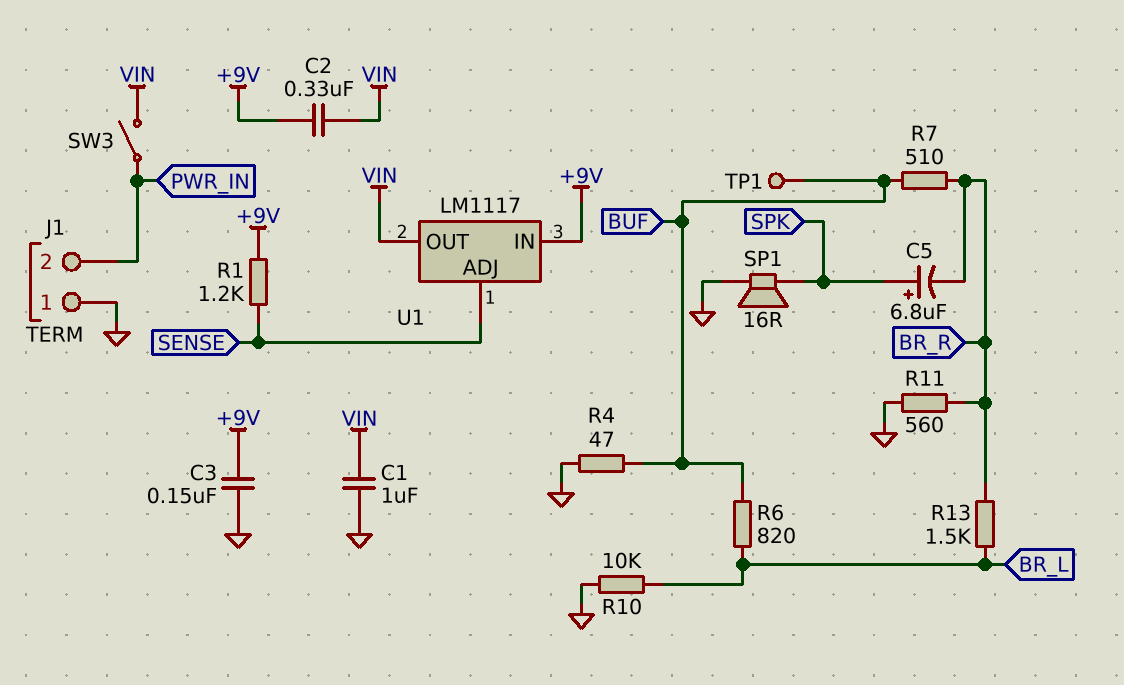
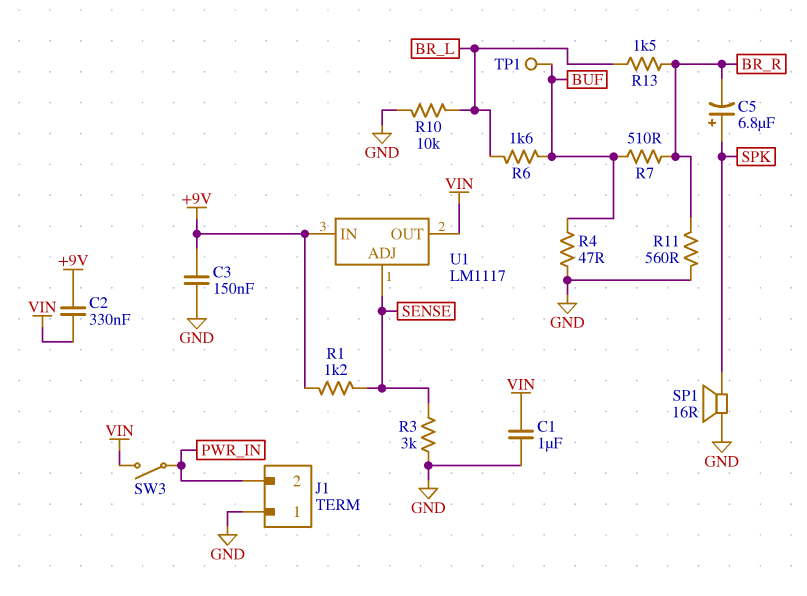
R3: none -> 3k (GND, SENSE)
R6: 820 (BR_L, BUF) -> 1.6k (BR_L, BUF)

